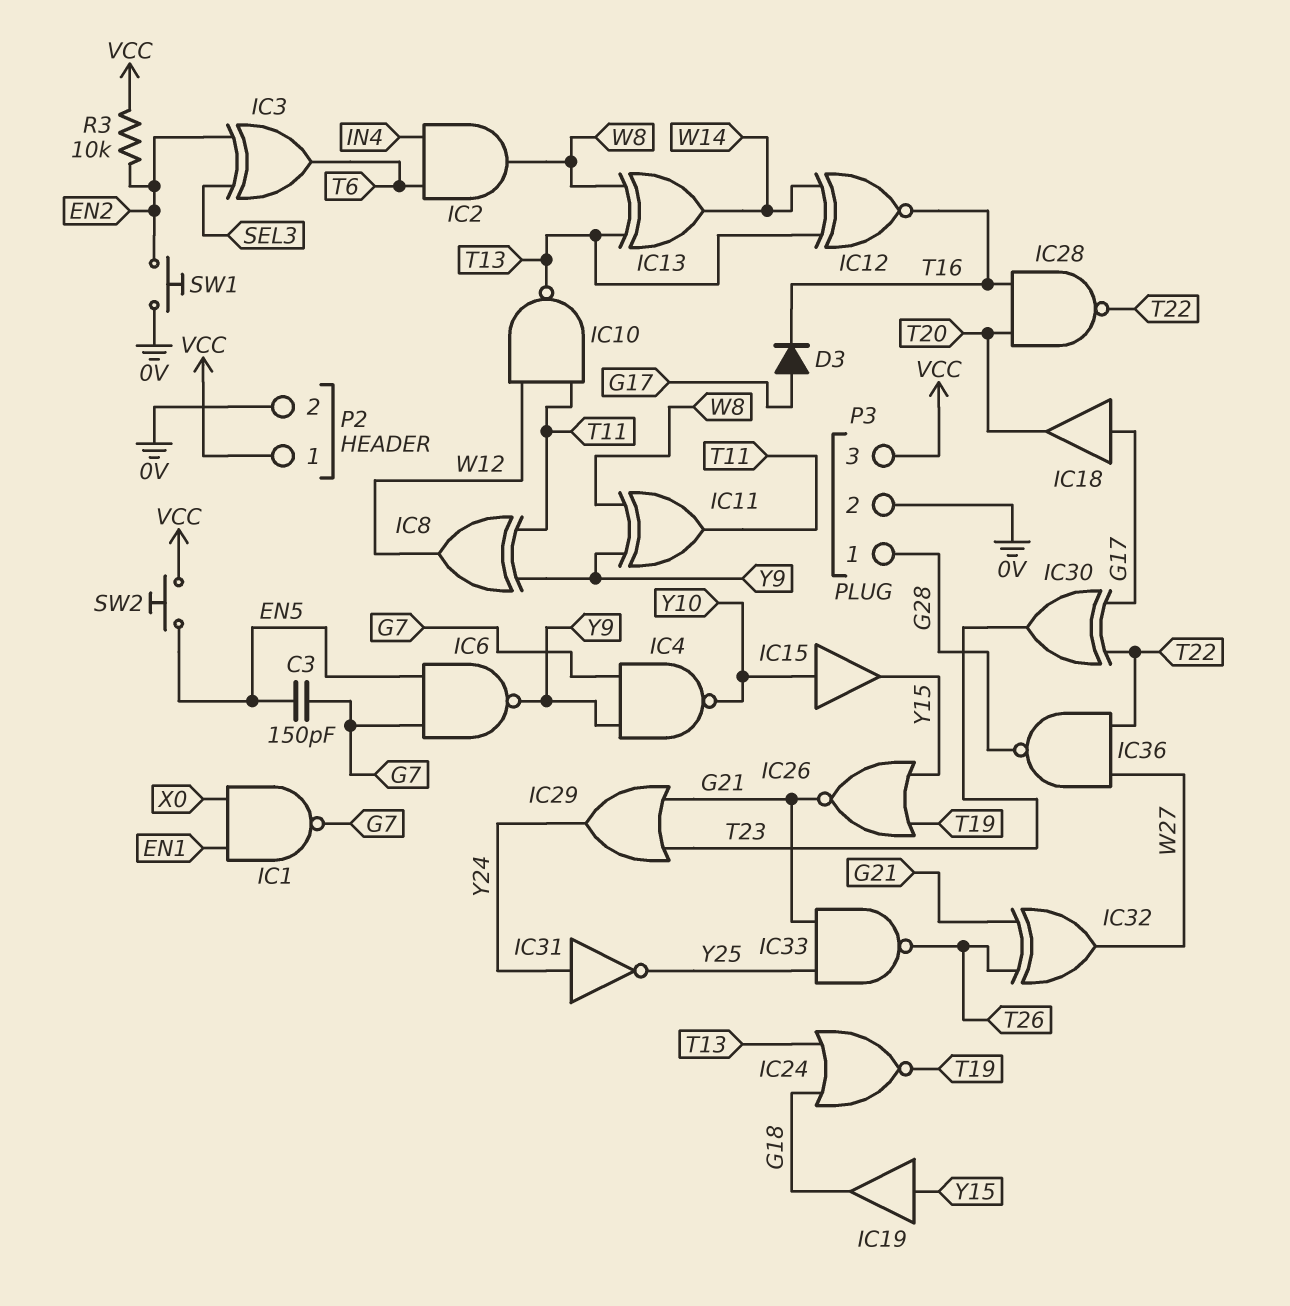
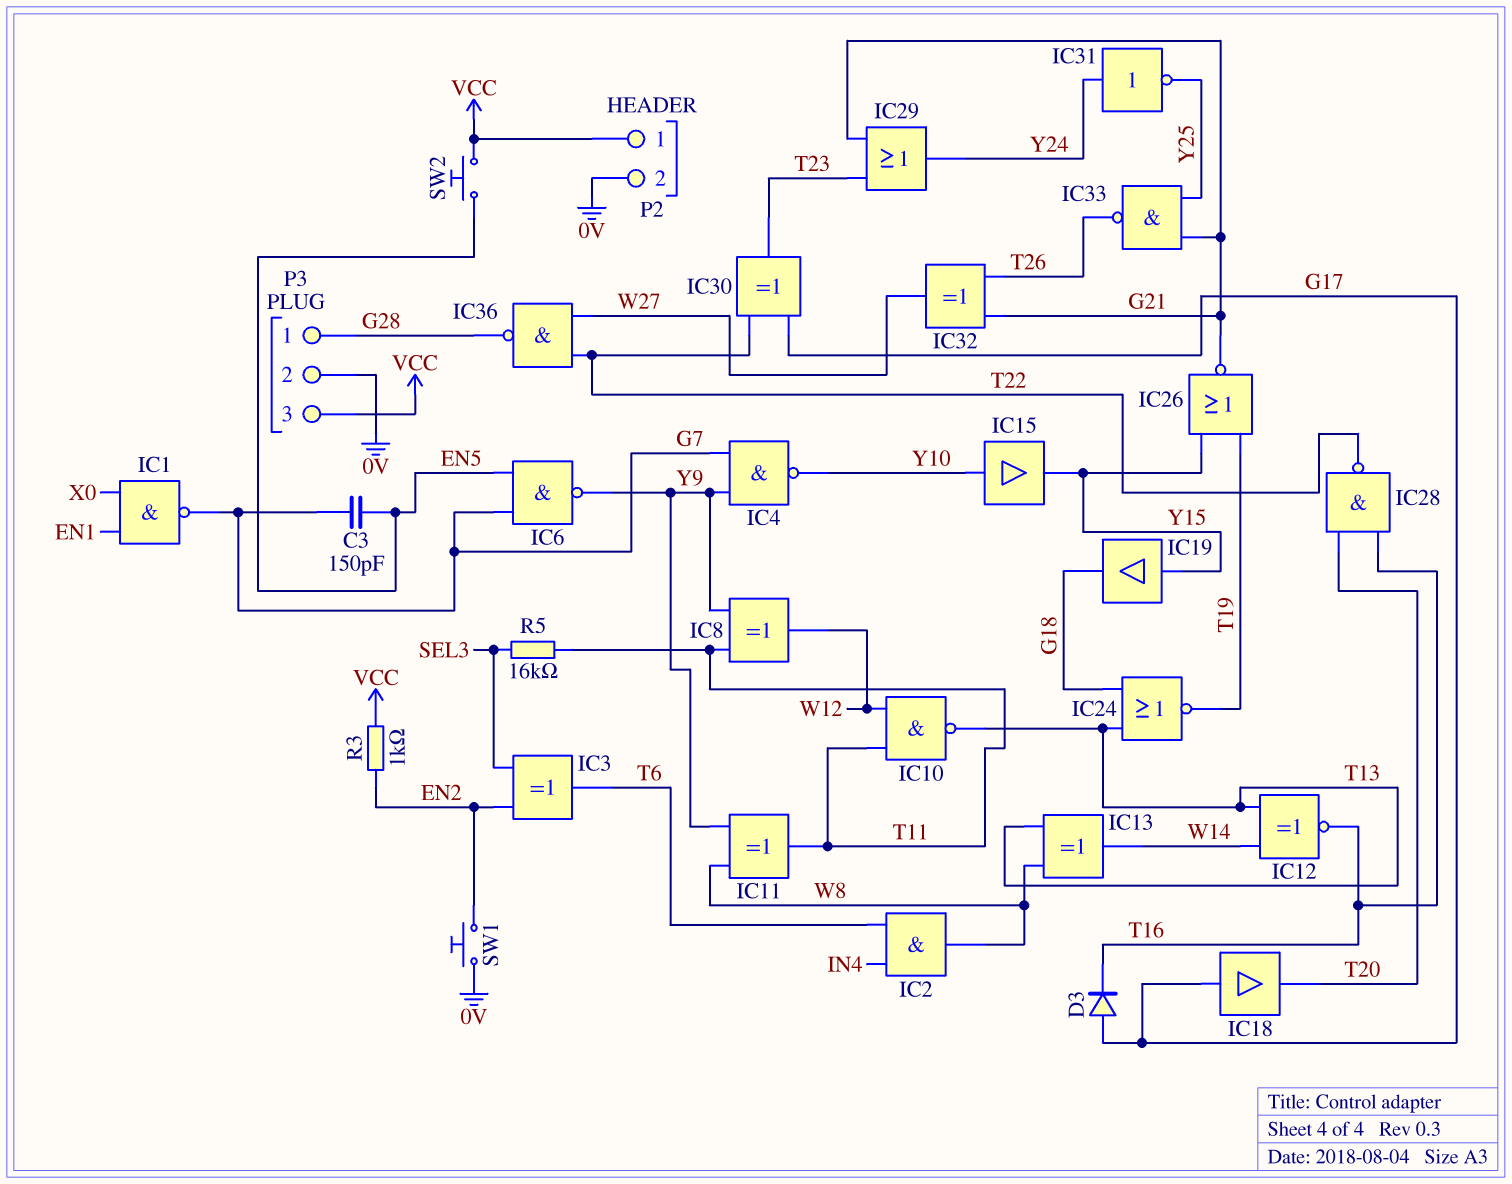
R3: 10k (EN2, VCC) -> 1k (EN2, VCC)
R5: none -> 16k (SEL3, T11)

